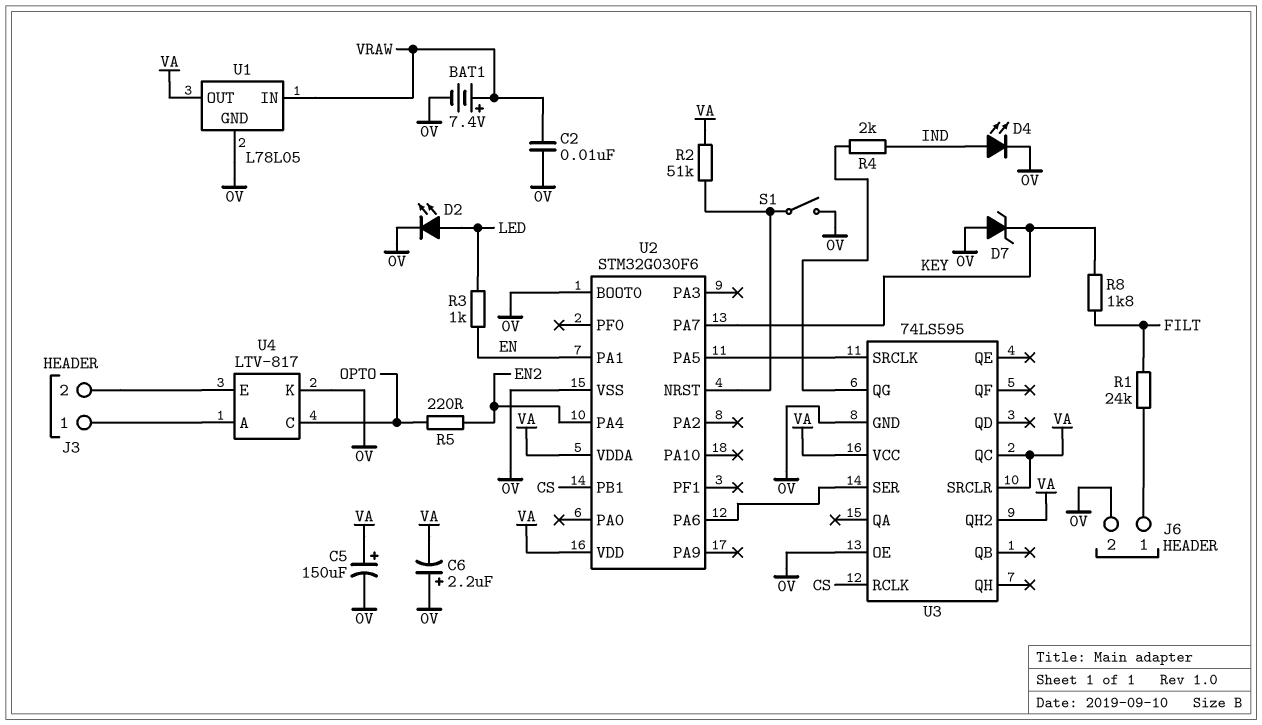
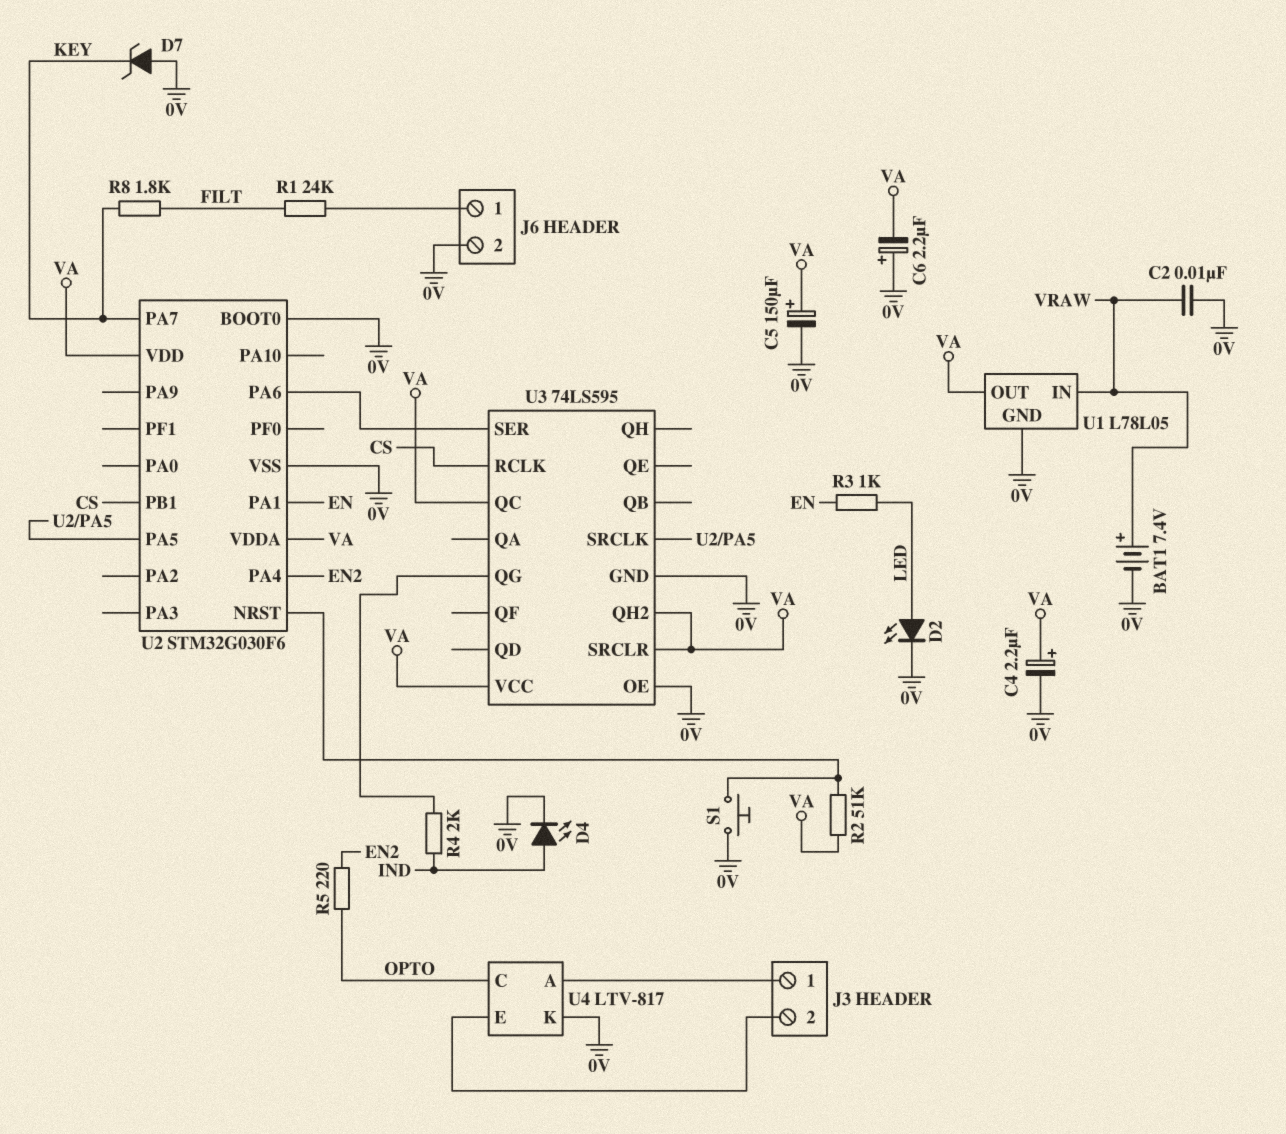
C4: none -> 2.2uF (plus VA, minus 0V)
S1: switch (0V, U2/NRST) -> button (0V, U2/NRST)

